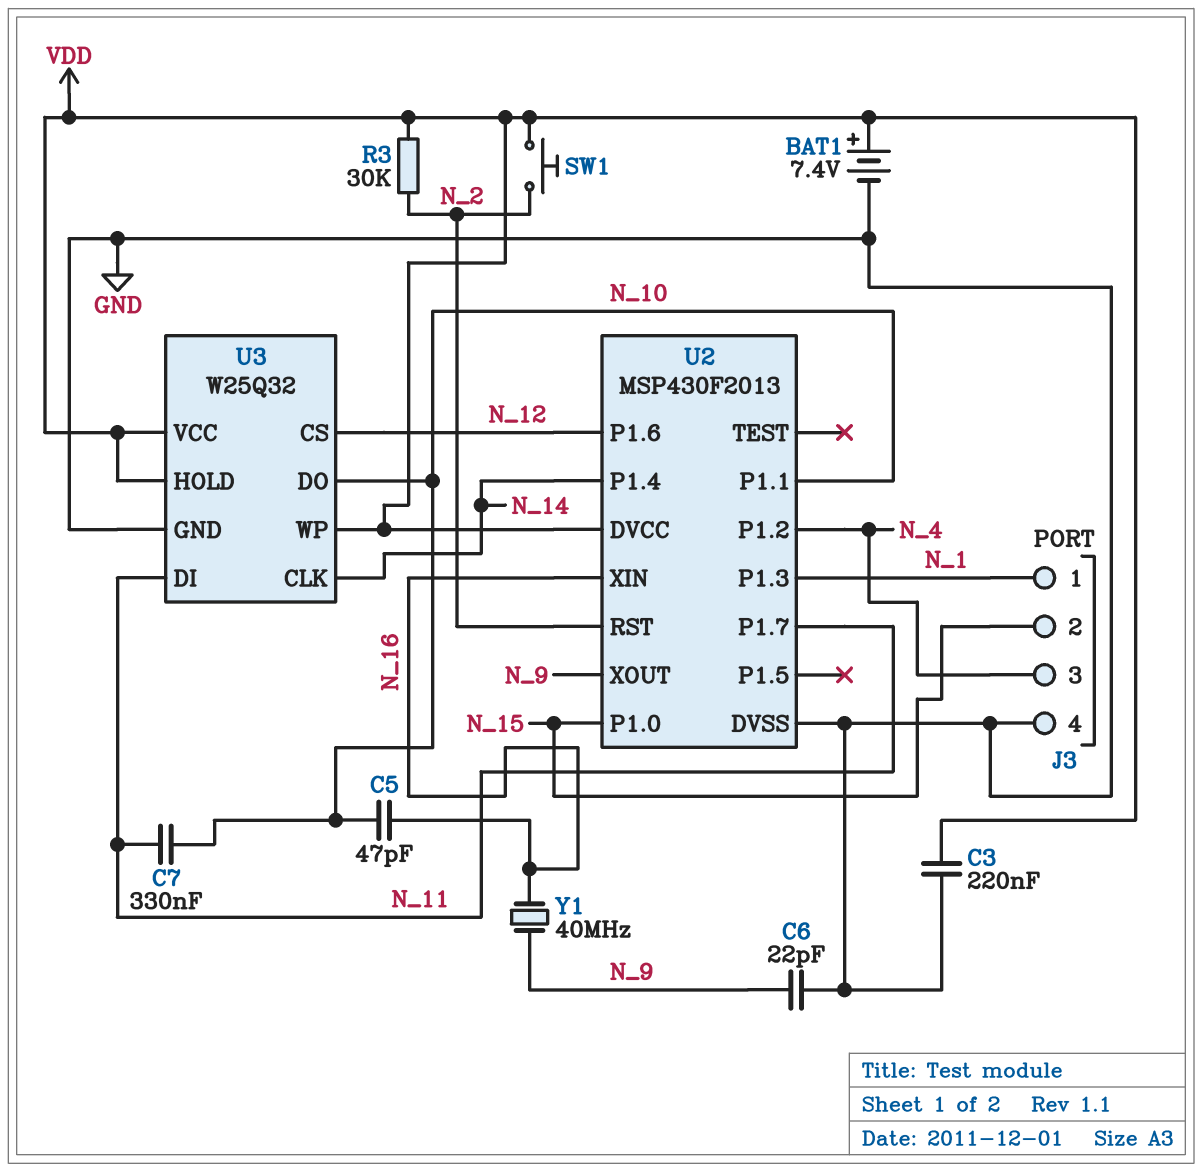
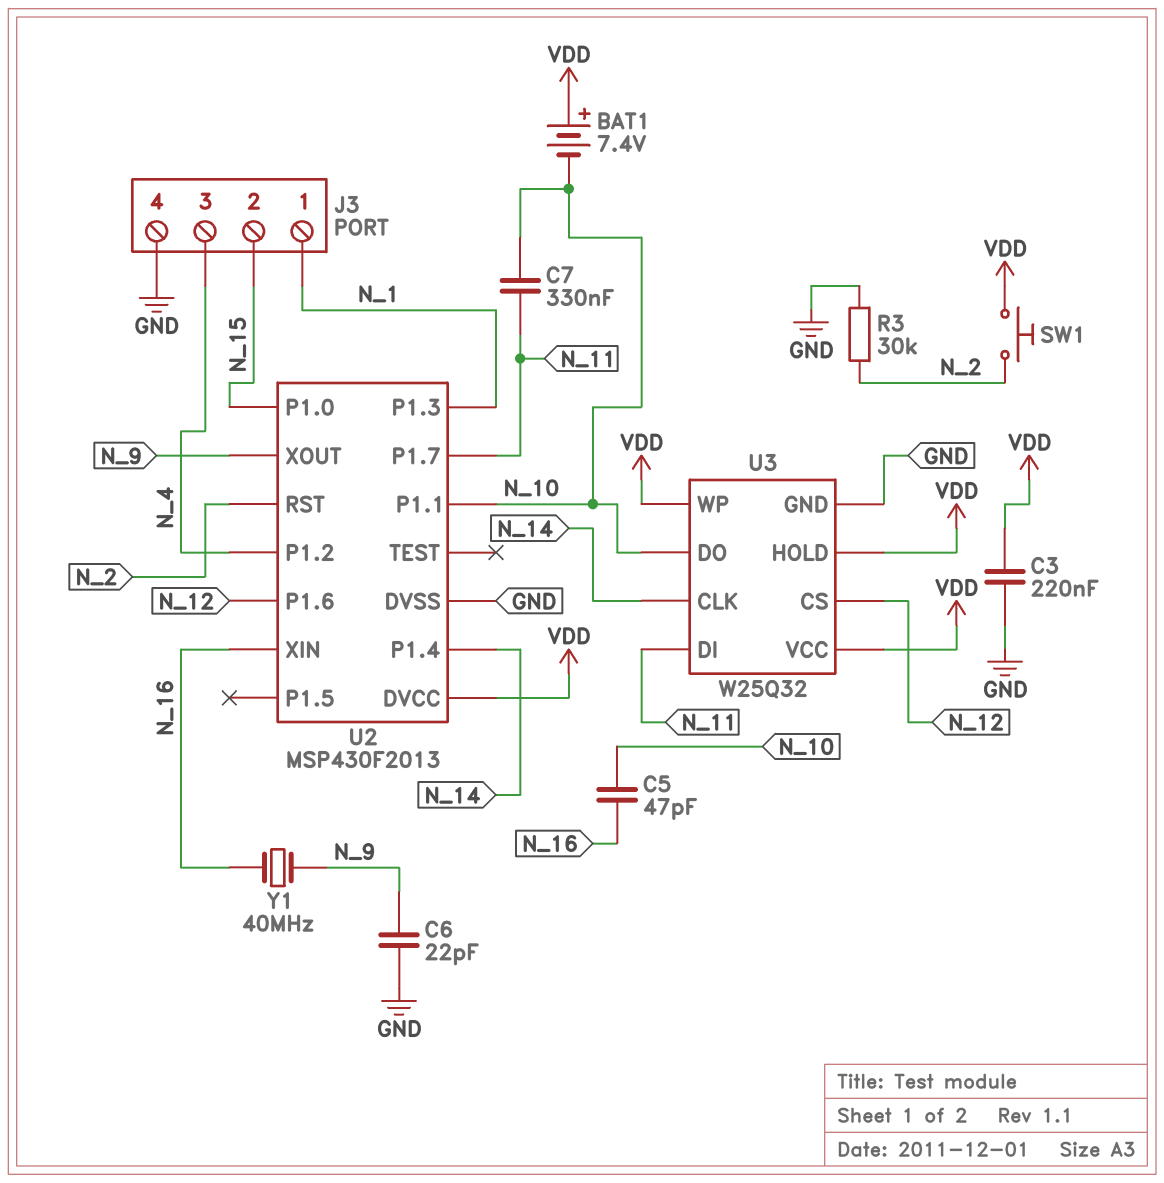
BAT1: 7.4V (plus VDD, minus GND) -> 7.4V (plus VDD, minus N_10)
R3: 30k (N_2, VDD) -> 30k (GND, N_2)

